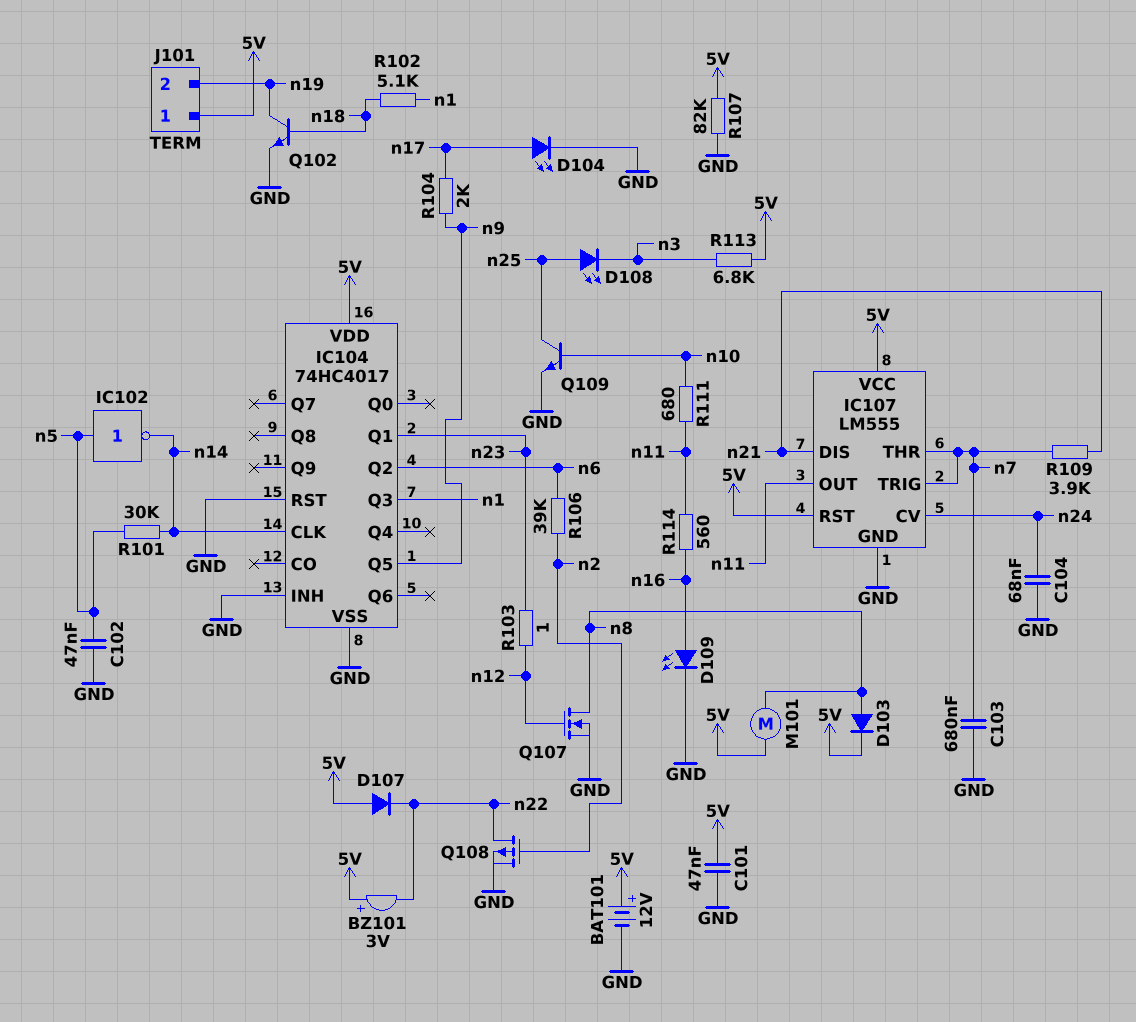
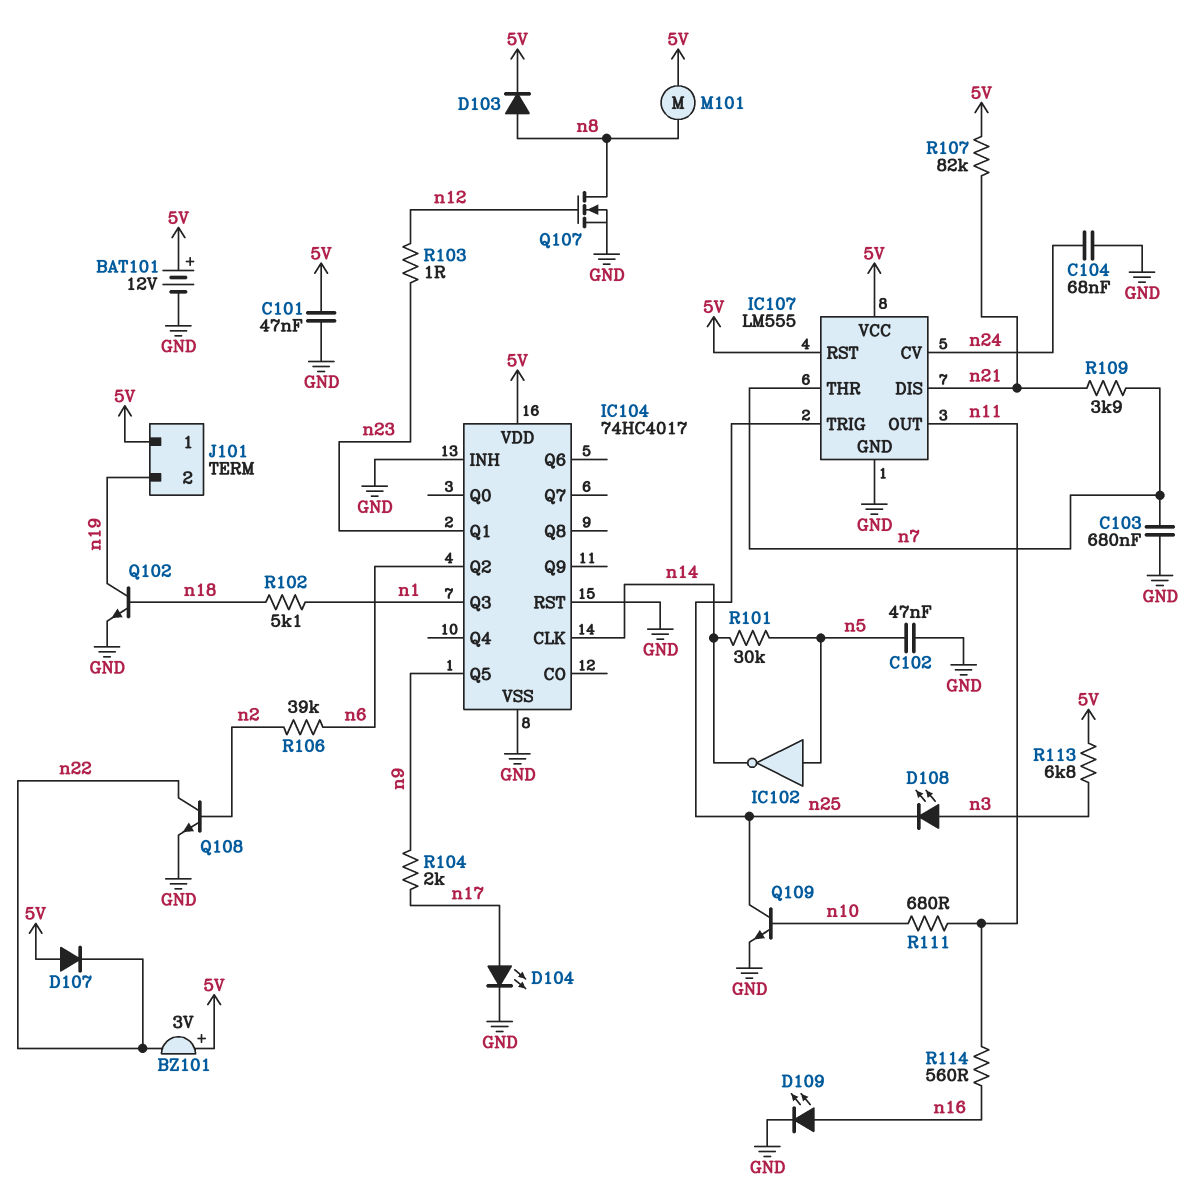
D108: LED (A n25, K n3) -> LED (A n3, K n25)
IC107 pin TRIG: n7 -> n25
Q108: PMOS (G n2, D n22, S GND) -> NPN (B n2, C n22, E GND)
R107: 82k (5V, GND) -> 82k (5V, n21)

